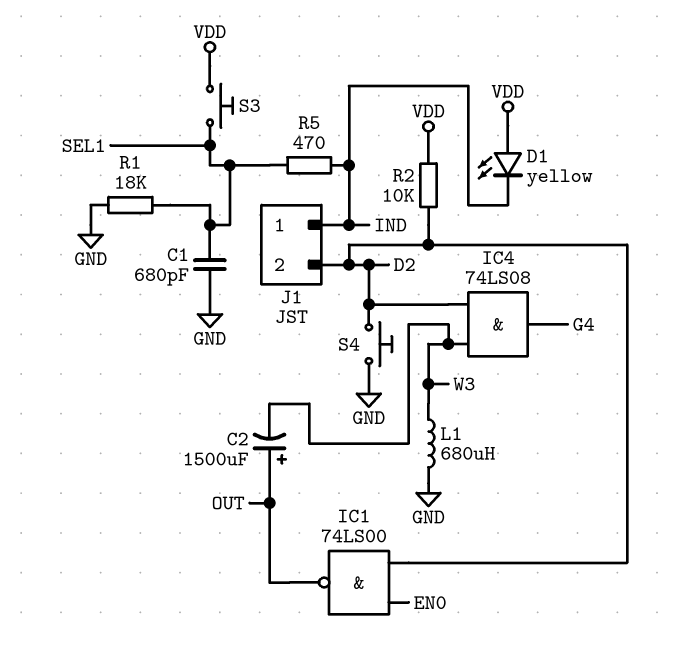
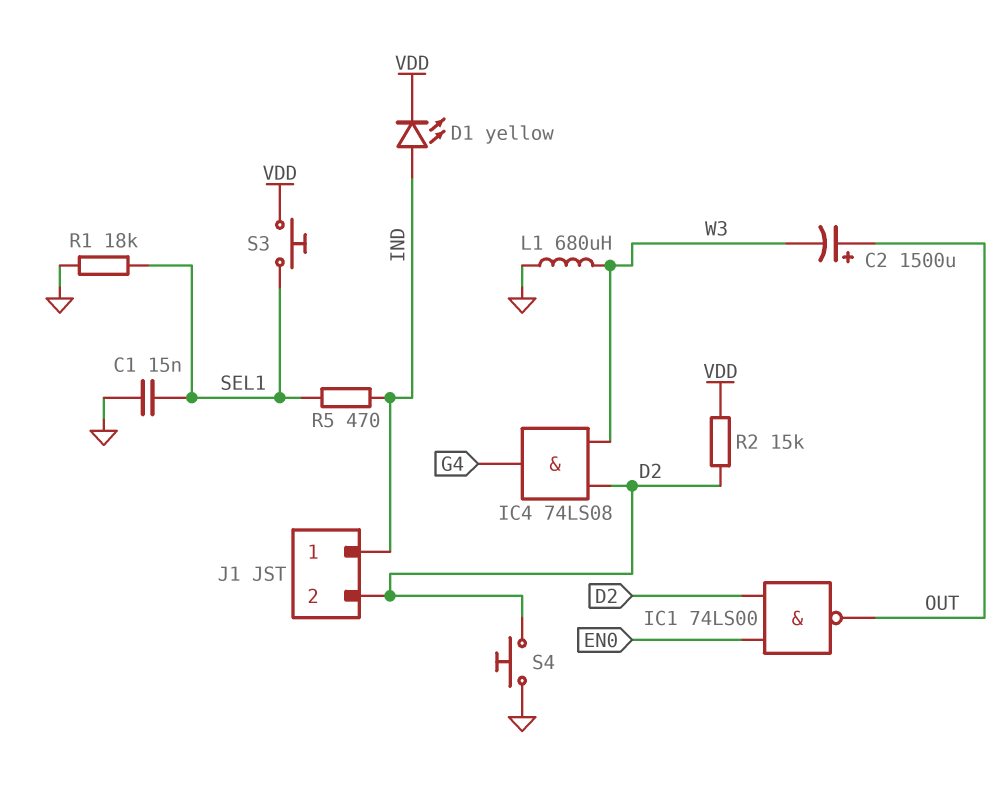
C1: 680pF (GND, SEL1) -> 15nF (GND, SEL1)
D1: LED yellow (A VDD, K IND) -> LED yellow (A IND, K VDD)
R2: 10k (D2, VDD) -> 15k (D2, VDD)

